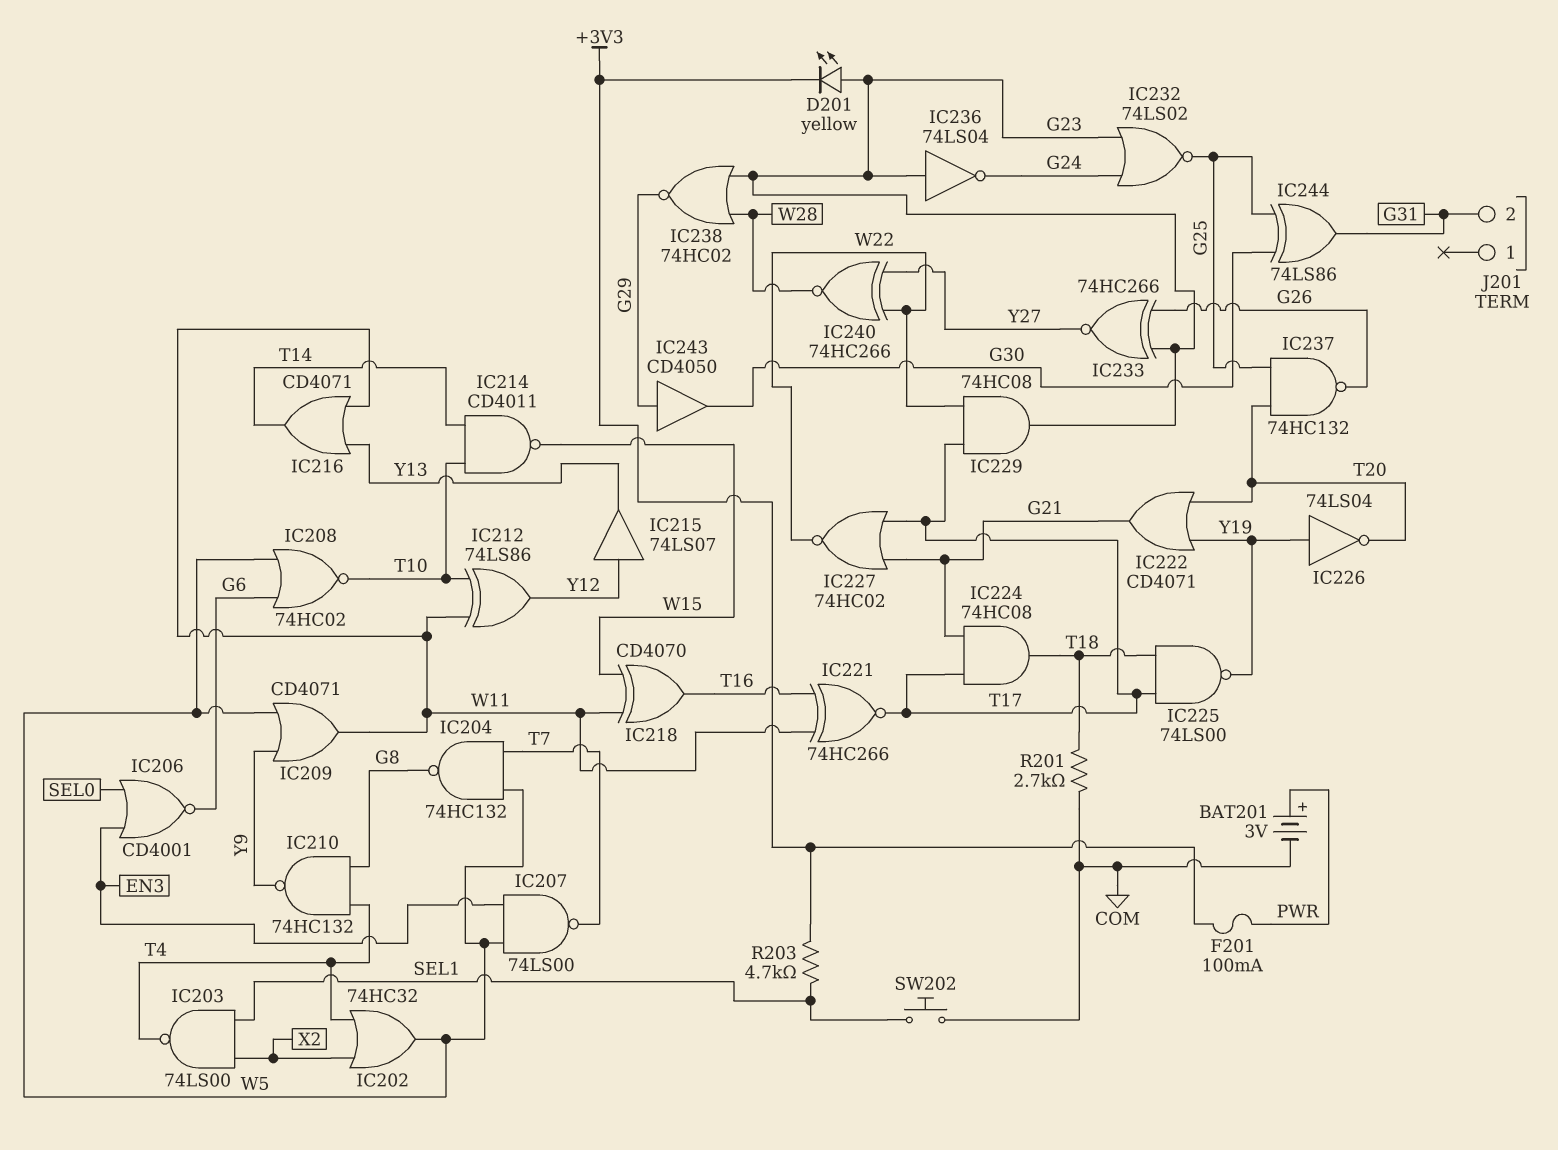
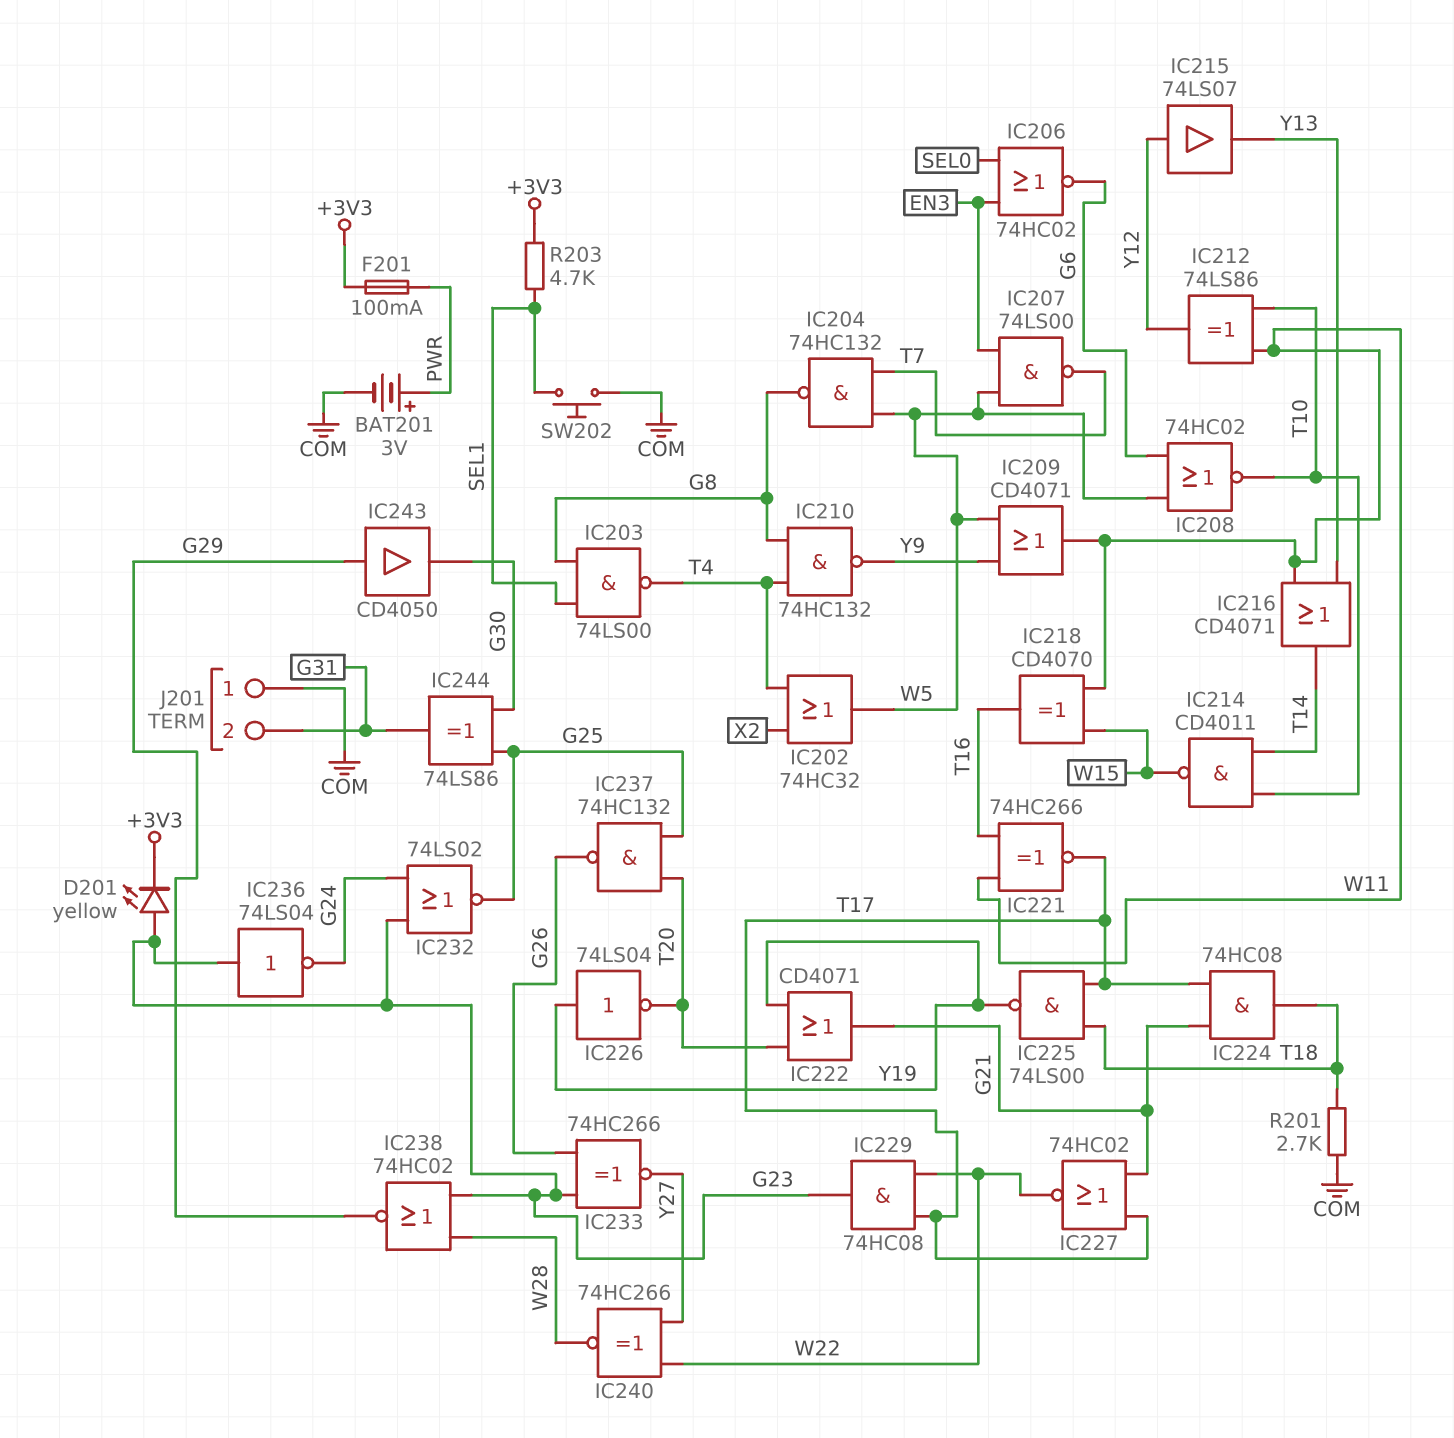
IC203: NAND 74LS00 (in SEL1, in X2, out T4) -> NAND 74LS00 (in G8, in SEL1, out T4)
IC206: NOR CD4001 (in EN3, in SEL0, out G6) -> NOR 74HC02 (in EN3, in SEL0, out G6)
J201 pin 1: none -> COM

